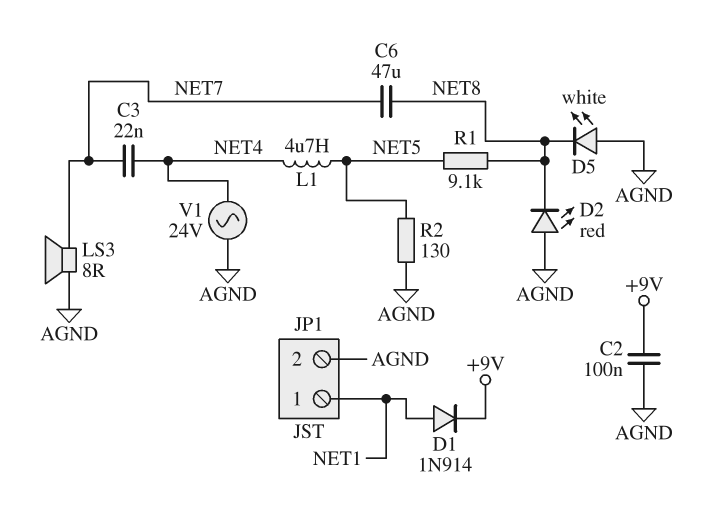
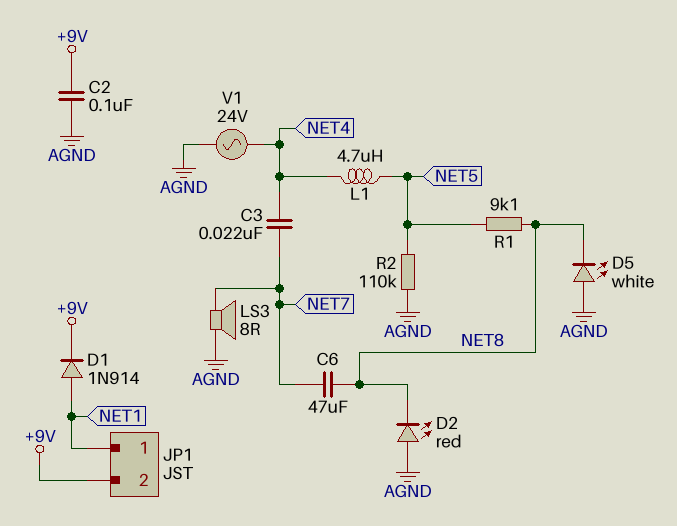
JP1 pin 2: AGND -> +9V
R2: 130 (AGND, NET5) -> 110k (AGND, NET5)

